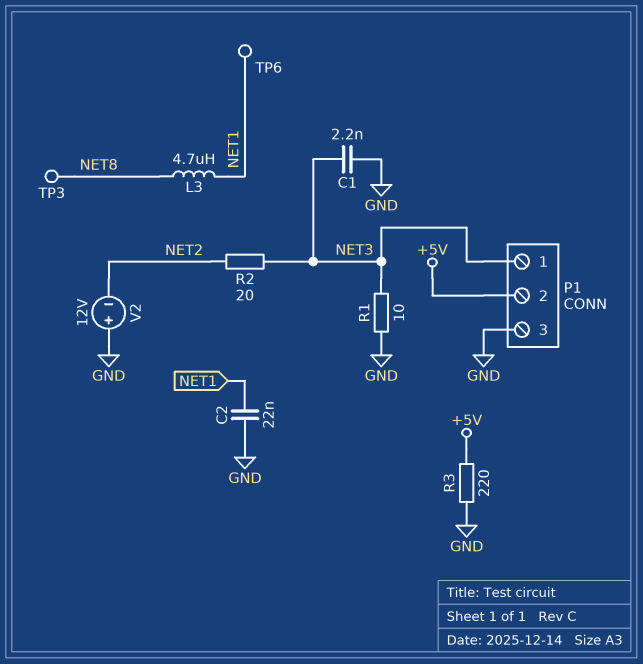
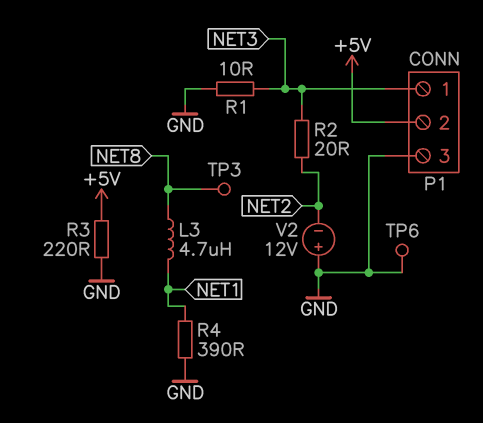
C1: 2.2nF (GND, NET3) -> none
C2: 22nF (GND, NET1) -> none
R4: none -> 390 (GND, NET1)
TP6: test point (NET1) -> test point (GND)

